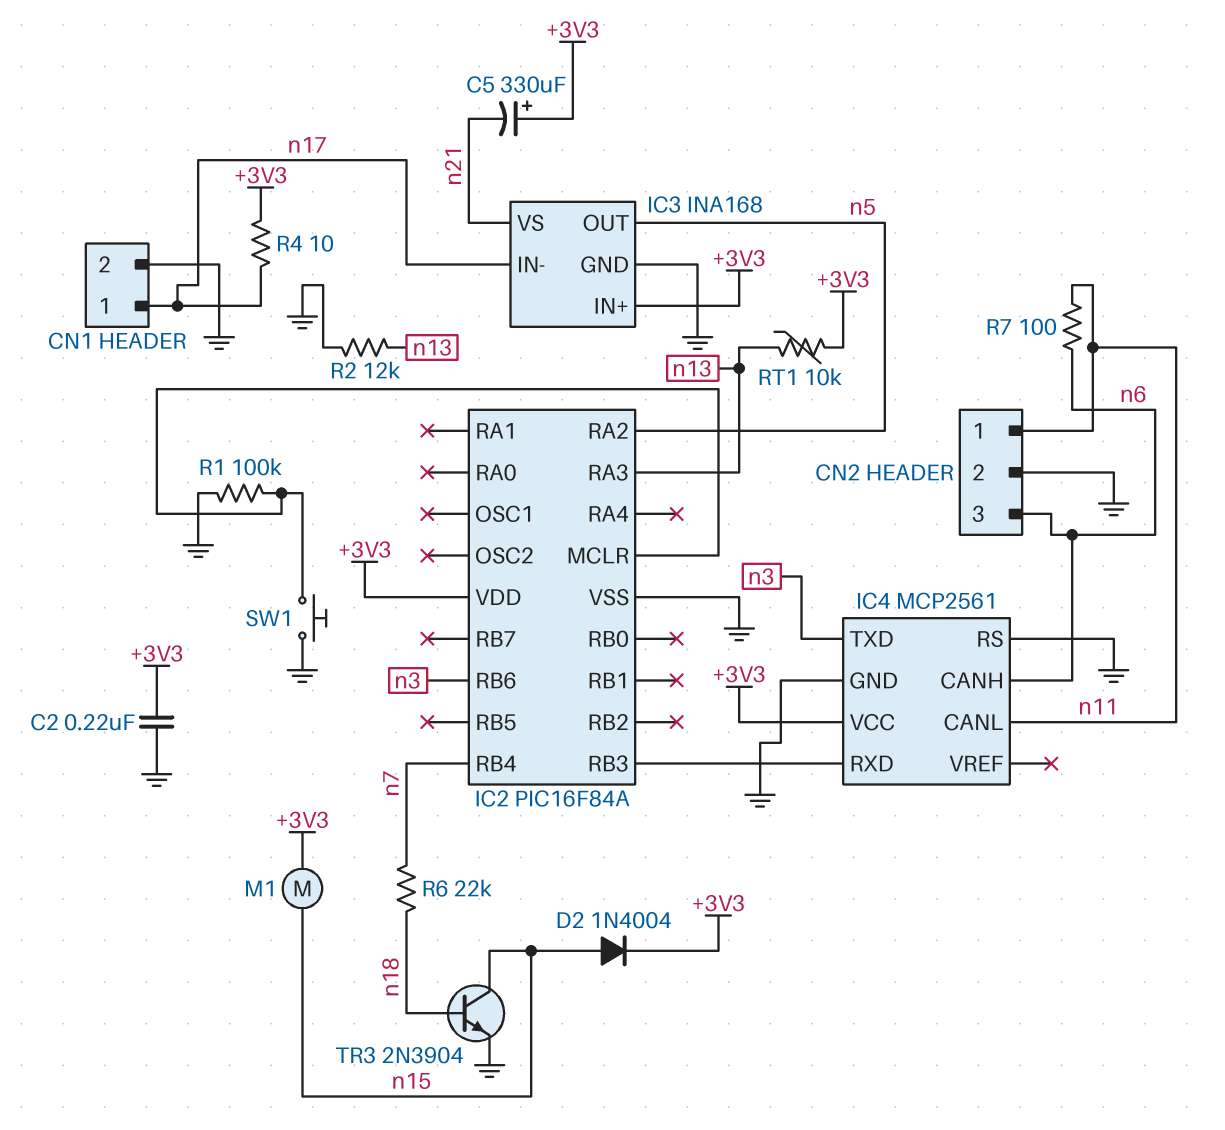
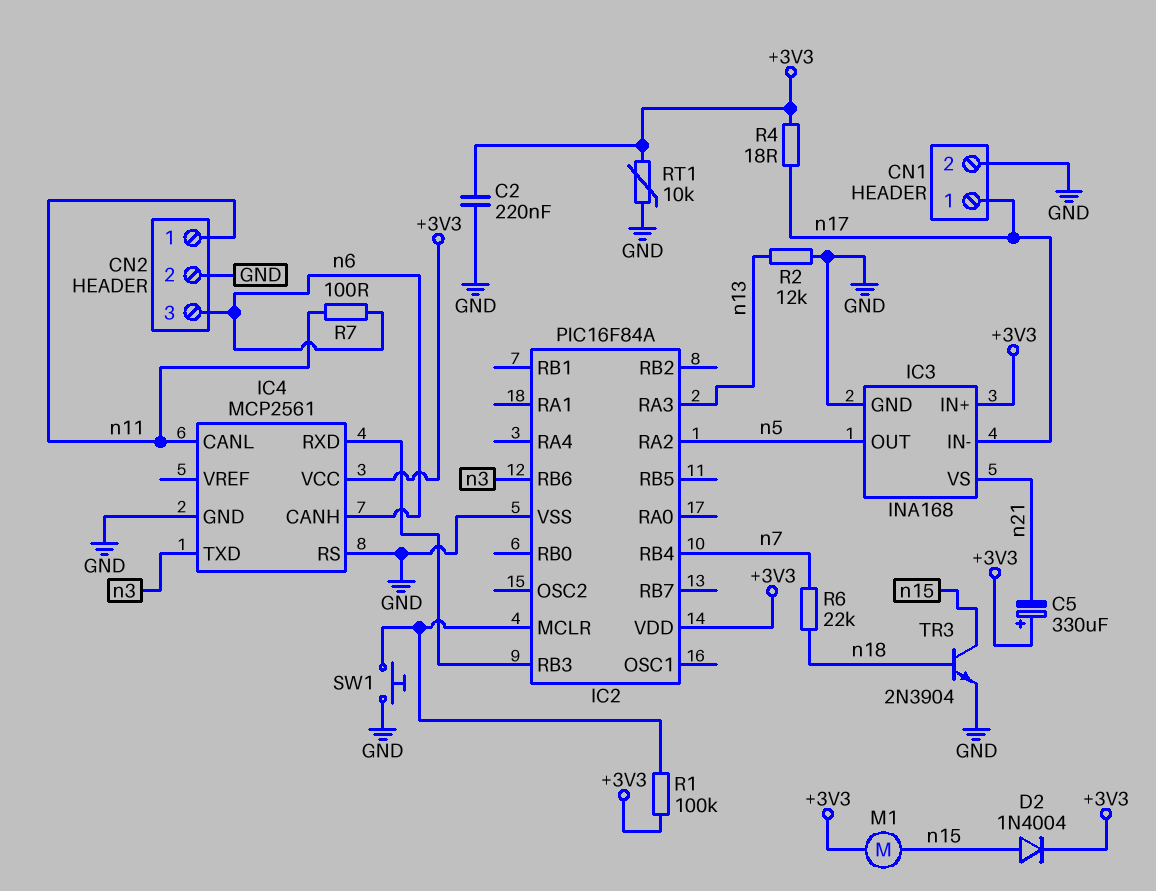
R1: 100k (GND, IC2/MCLR) -> 100k (+3V3, IC2/MCLR)
R4: 10 (+3V3, n17) -> 18 (+3V3, n17)
RT1: 10k (+3V3, n13) -> 10k (+3V3, GND)

